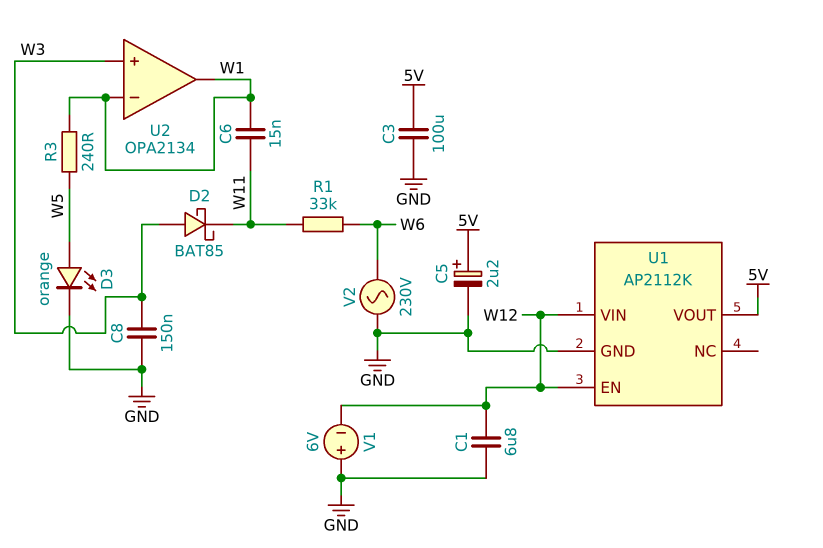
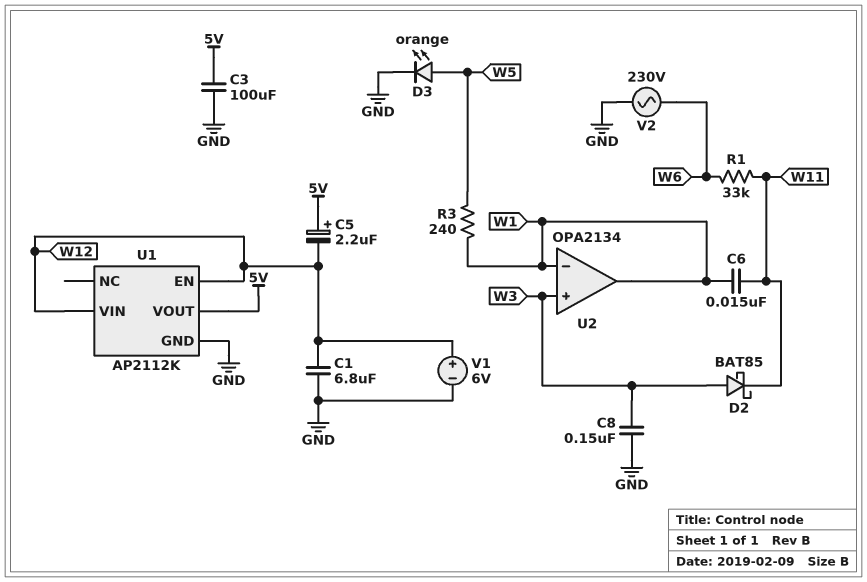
C5: 2.2uF (plus 5V, minus GND) -> 2.2uF (plus 5V, minus W12)
V1: 6V (plus GND, minus W12) -> 6V (plus W12, minus GND)

